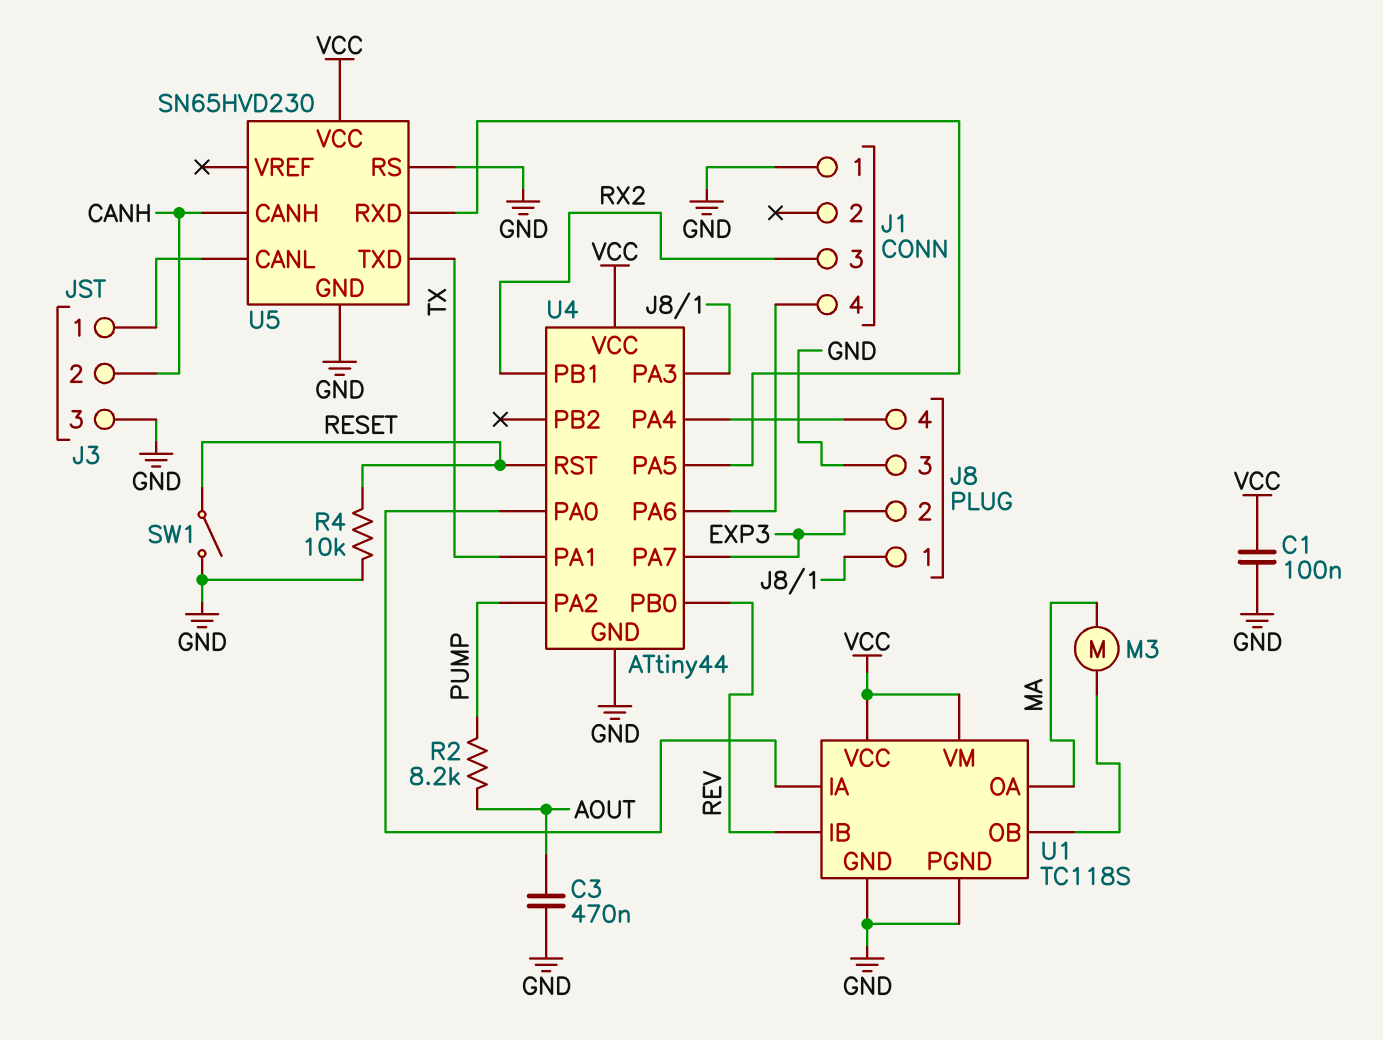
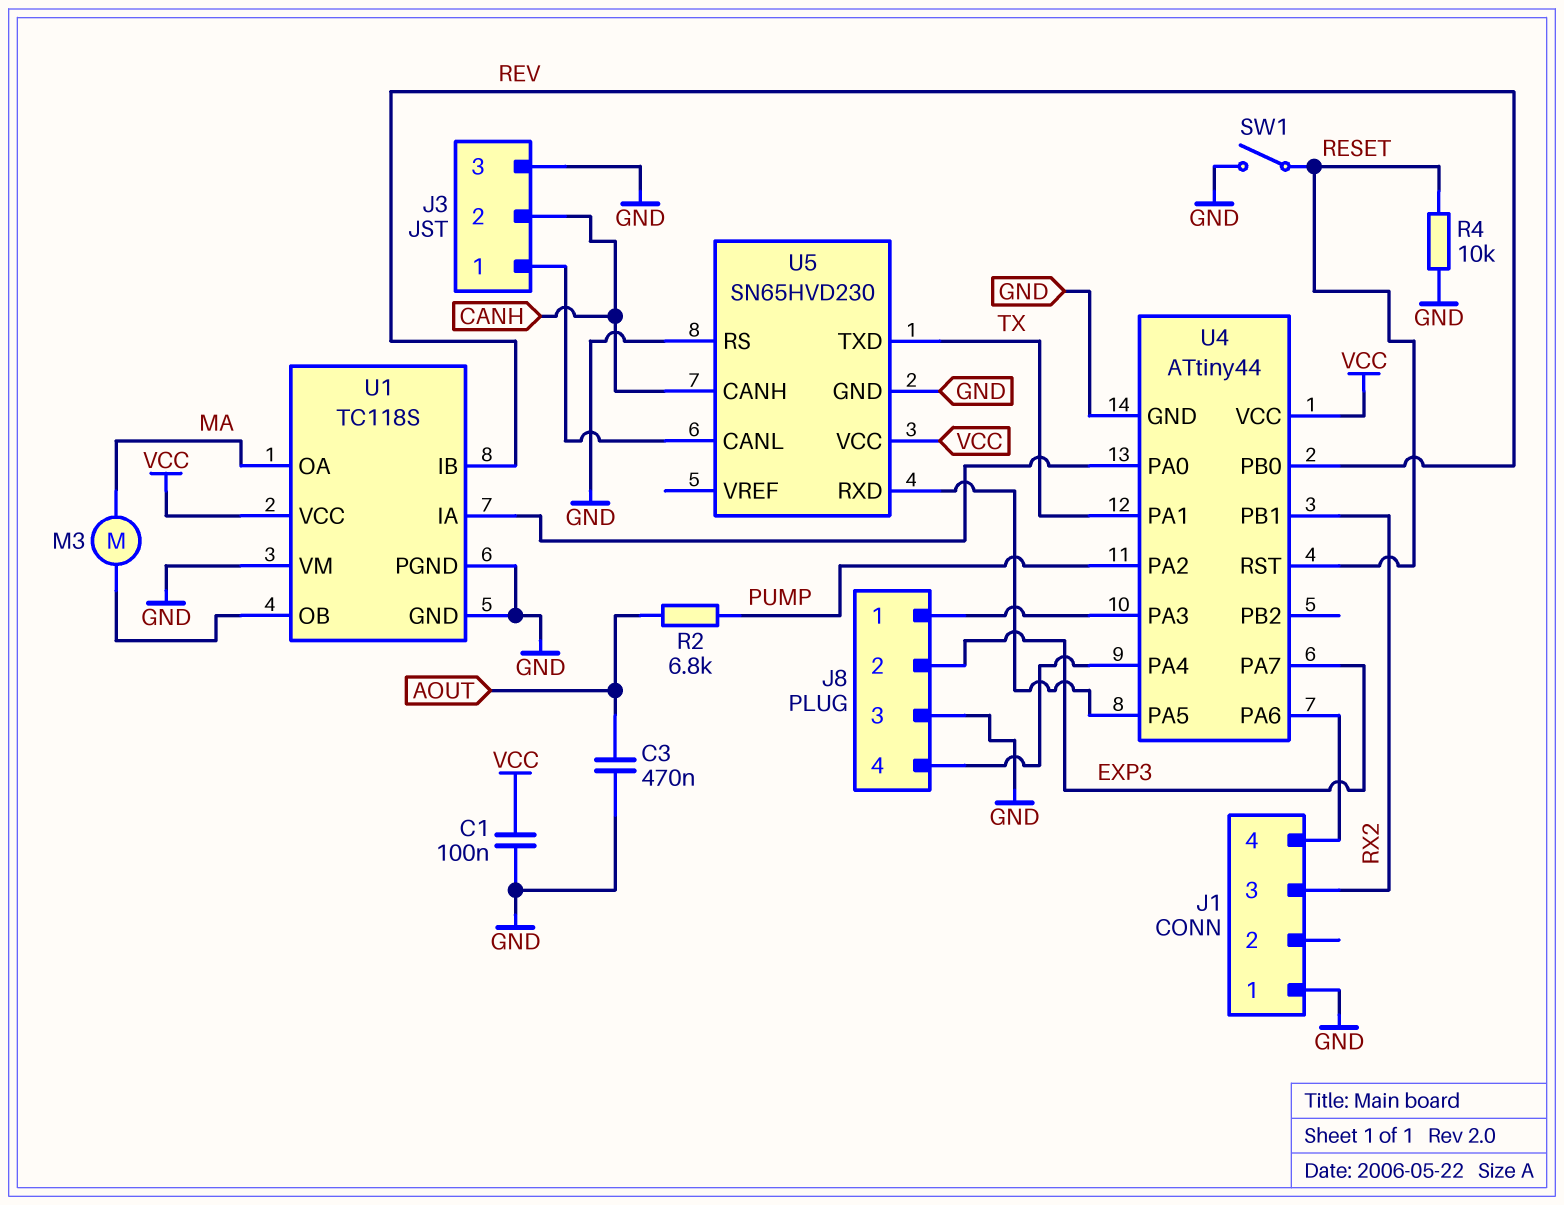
R2: 8.2k (AOUT, PUMP) -> 6.8k (AOUT, PUMP)
U1 pin VM: VCC -> GND

